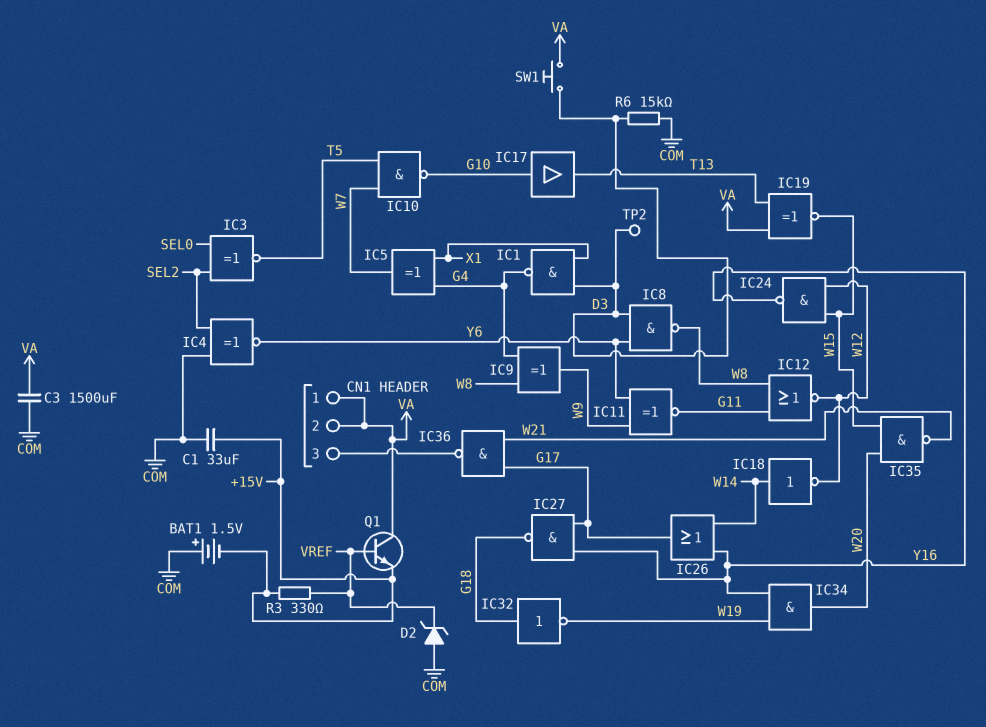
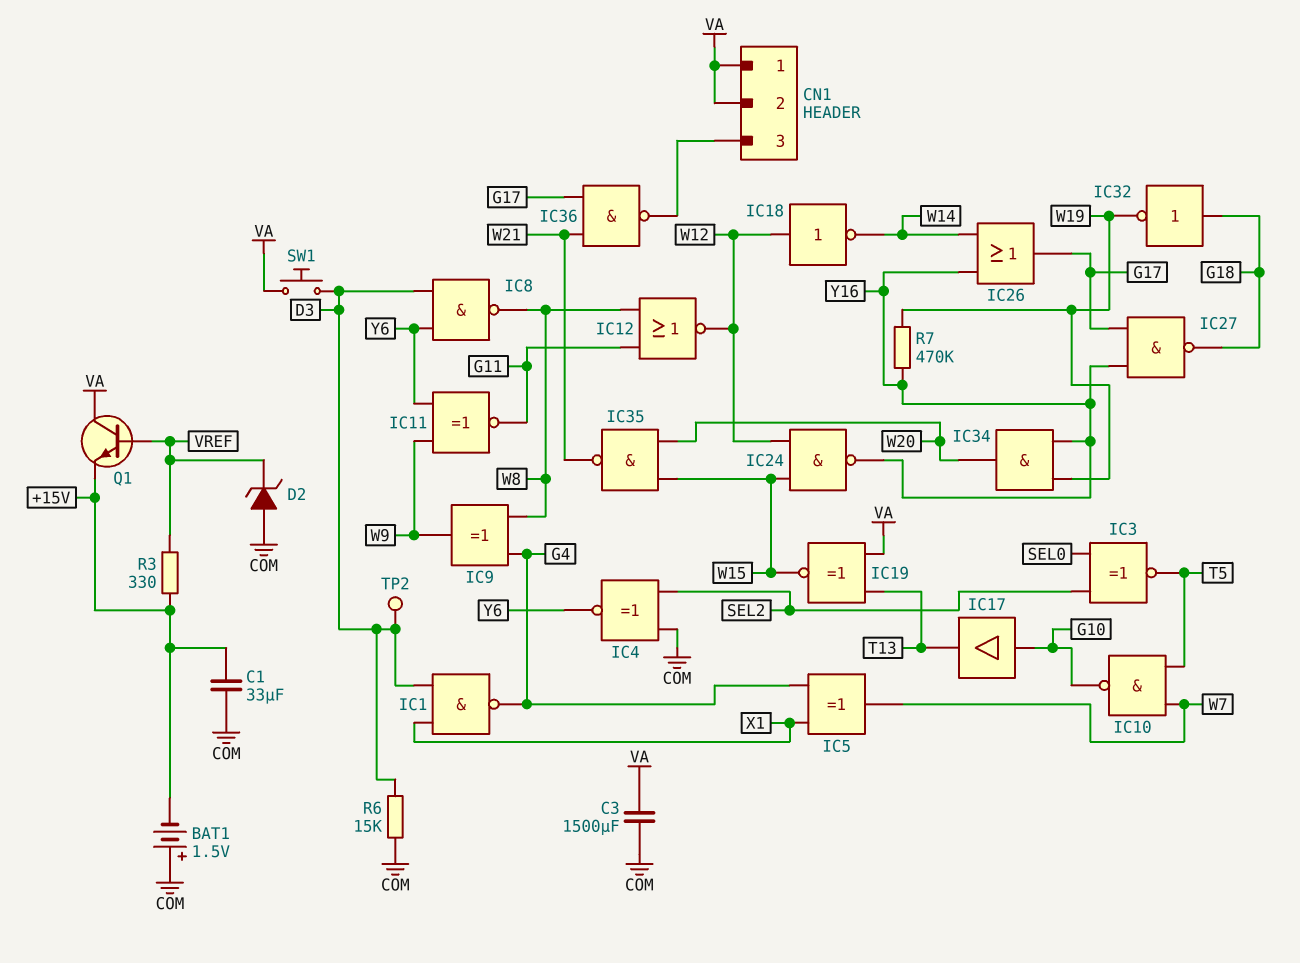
IC18: NOT (in W14, out W12) -> NOT (in W12, out W14)
R7: none -> 470k (W19, Y16)

